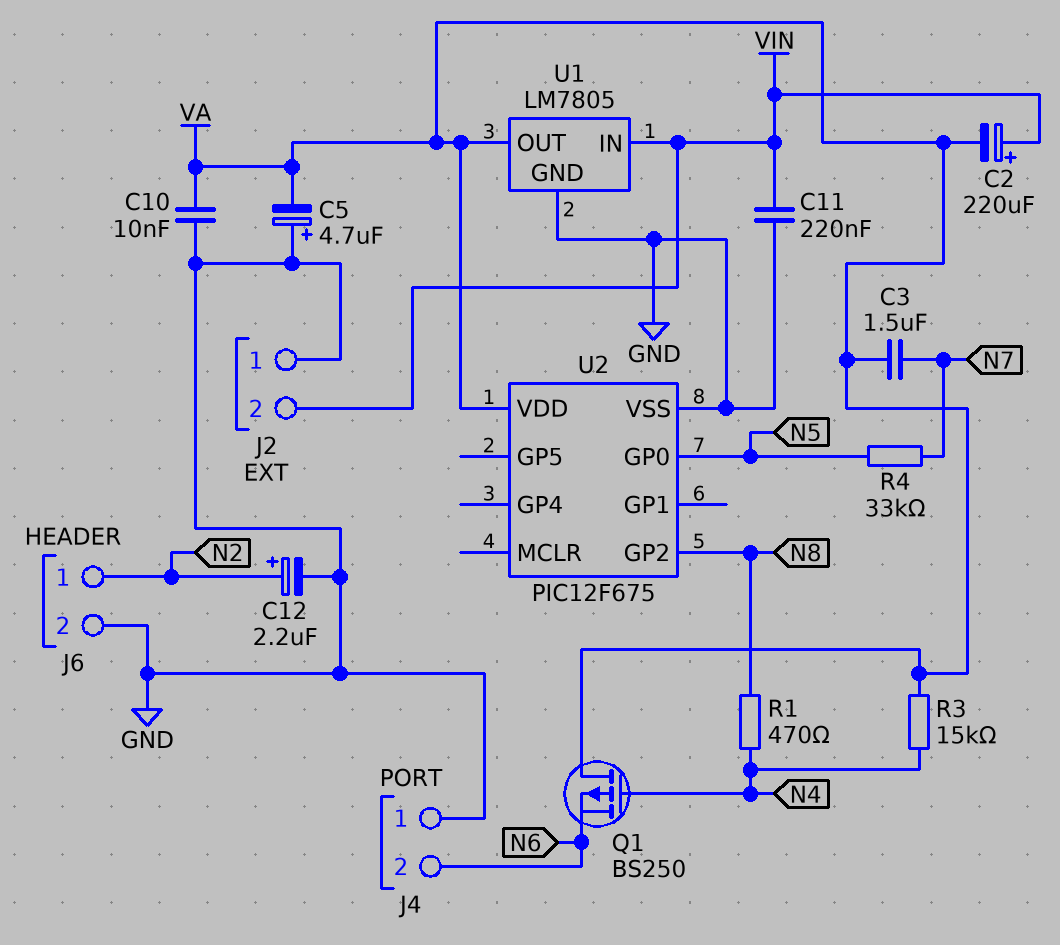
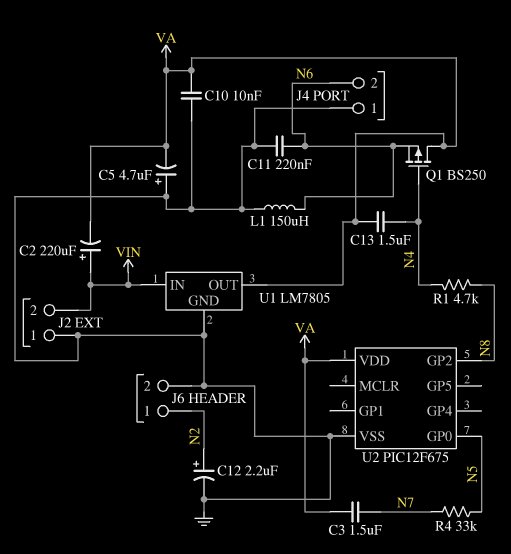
C11: 220nF (GND, VIN) -> 220nF (GND, N6)
C13: none -> 1.5uF (N4, VA)
L1: none -> 150uH (GND, N6)
R1: 470 (N4, N8) -> 4.7k (N4, N8)
R3: 15k (N4, VA) -> none

